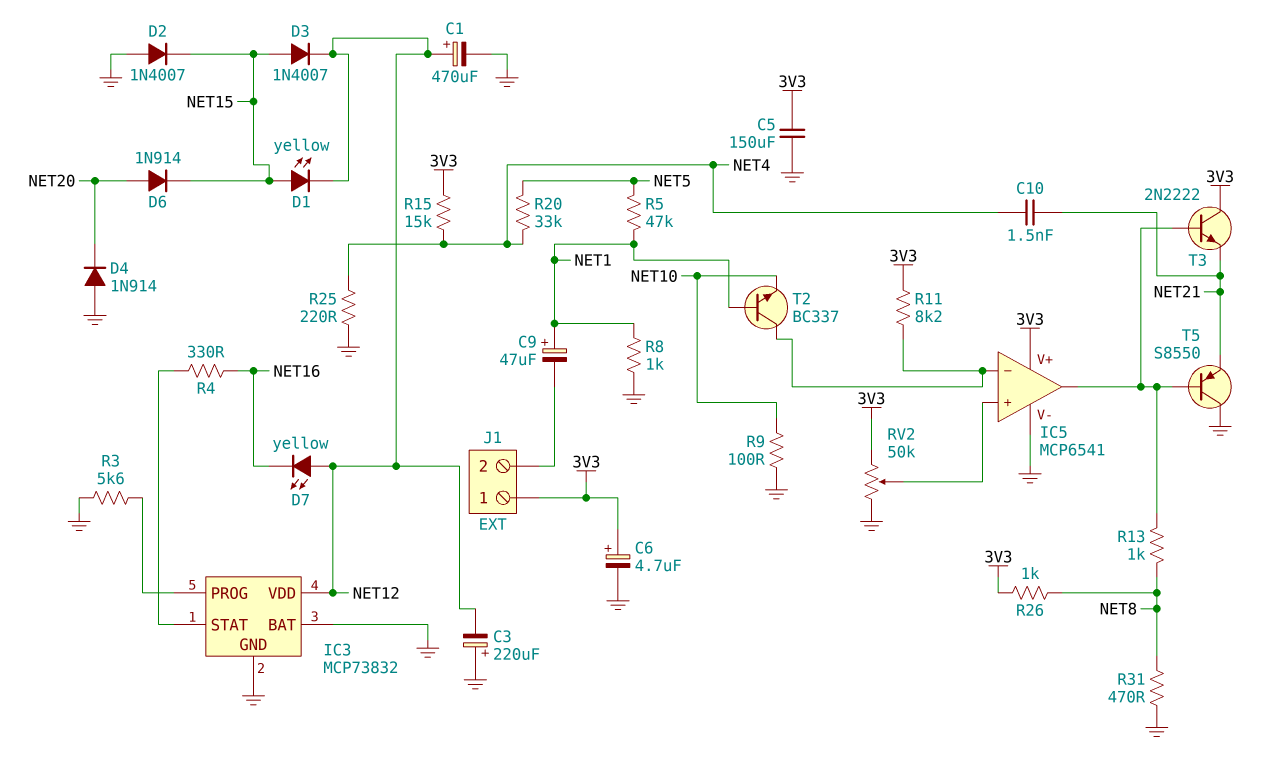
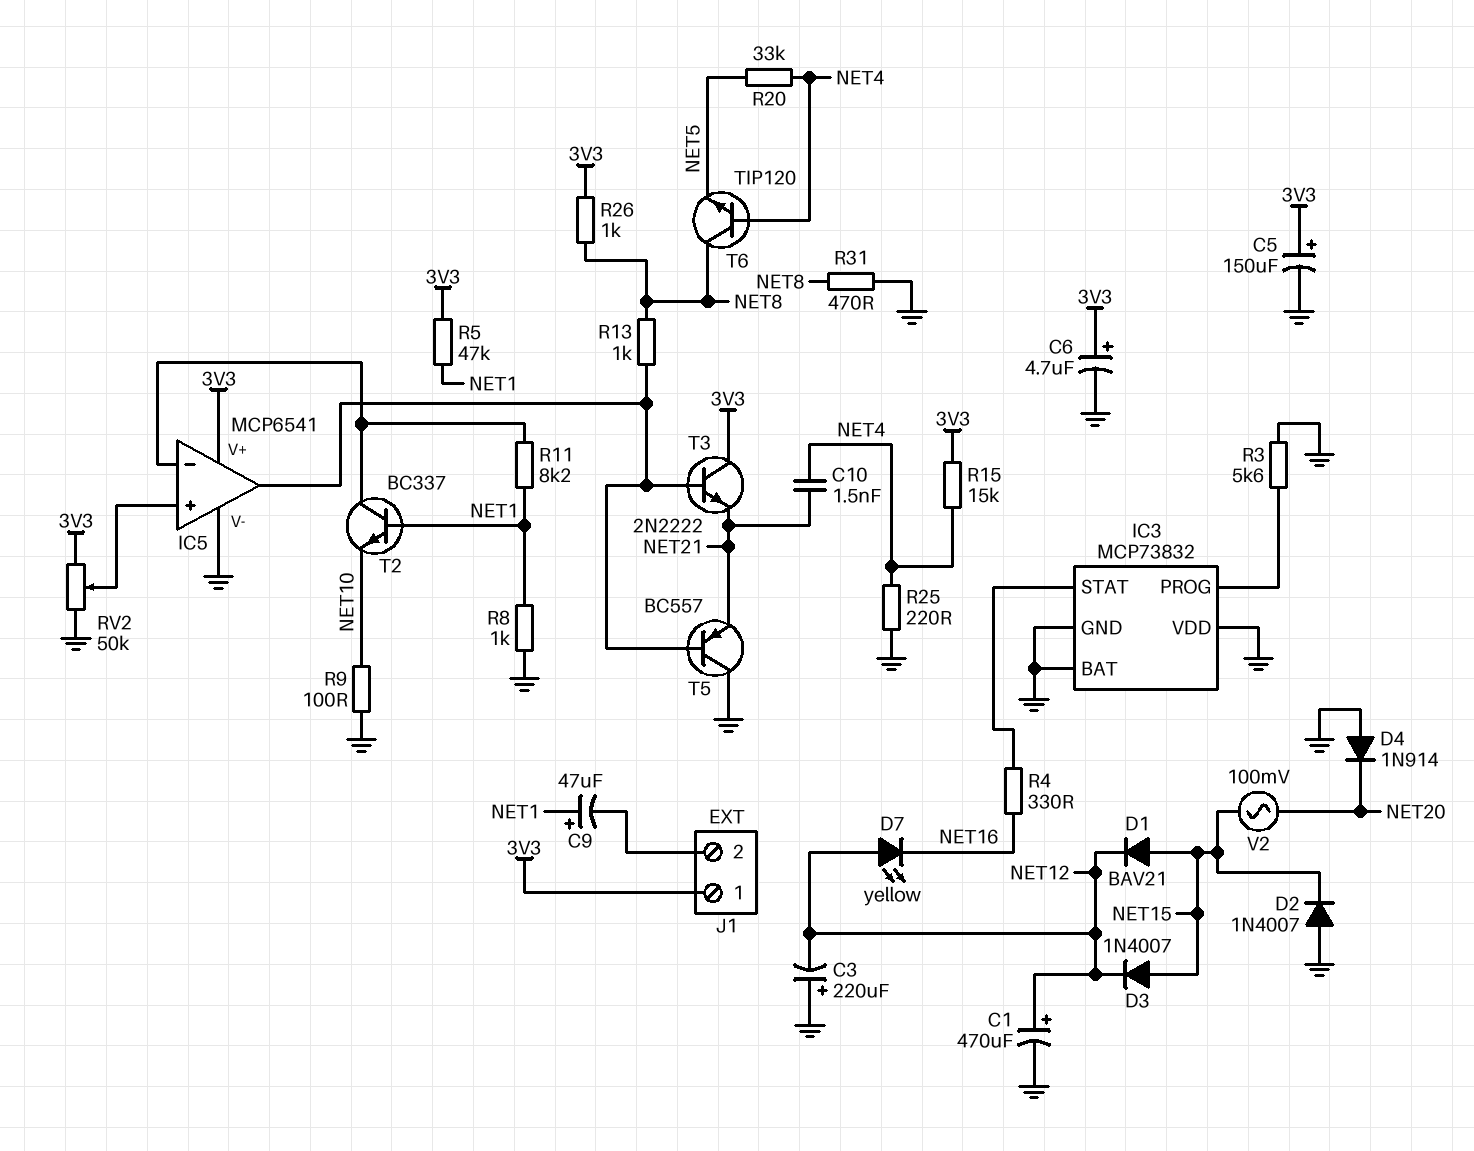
C5: 150uF (3V3, GND) -> 150uF (plus 3V3, minus GND)
D1: LED yellow (A NET15, K NET12) -> diode BAV21 (A NET15, K NET12)
D6: diode 1N914 (A NET20, K NET15) -> none
IC3 pin VDD: NET12 -> GND
R5: 47k (NET1, NET5) -> 47k (3V3, NET1)
R11: 8.2k (3V3, IC5/in-) -> 8.2k (IC5/in-, NET1)
T5: PNP S8550 (B IC5/out, C GND, E NET21) -> PNP BC557 (B IC5/out, C GND, E NET21)
T6: none -> NPN TIP120 (B NET4, C NET8, E NET5)
V2: none -> AC 100mV (NET15, NET20)

